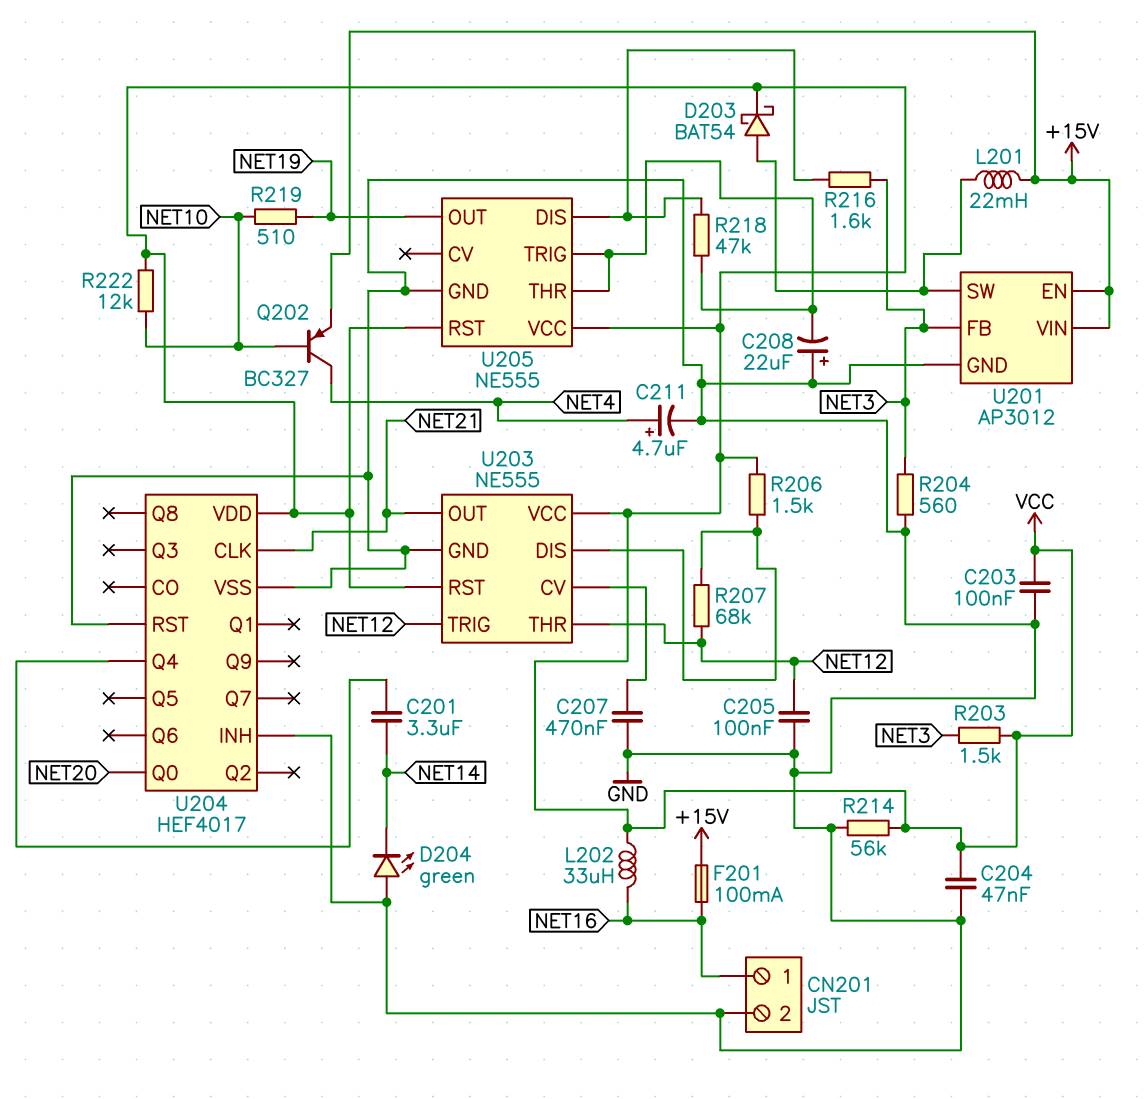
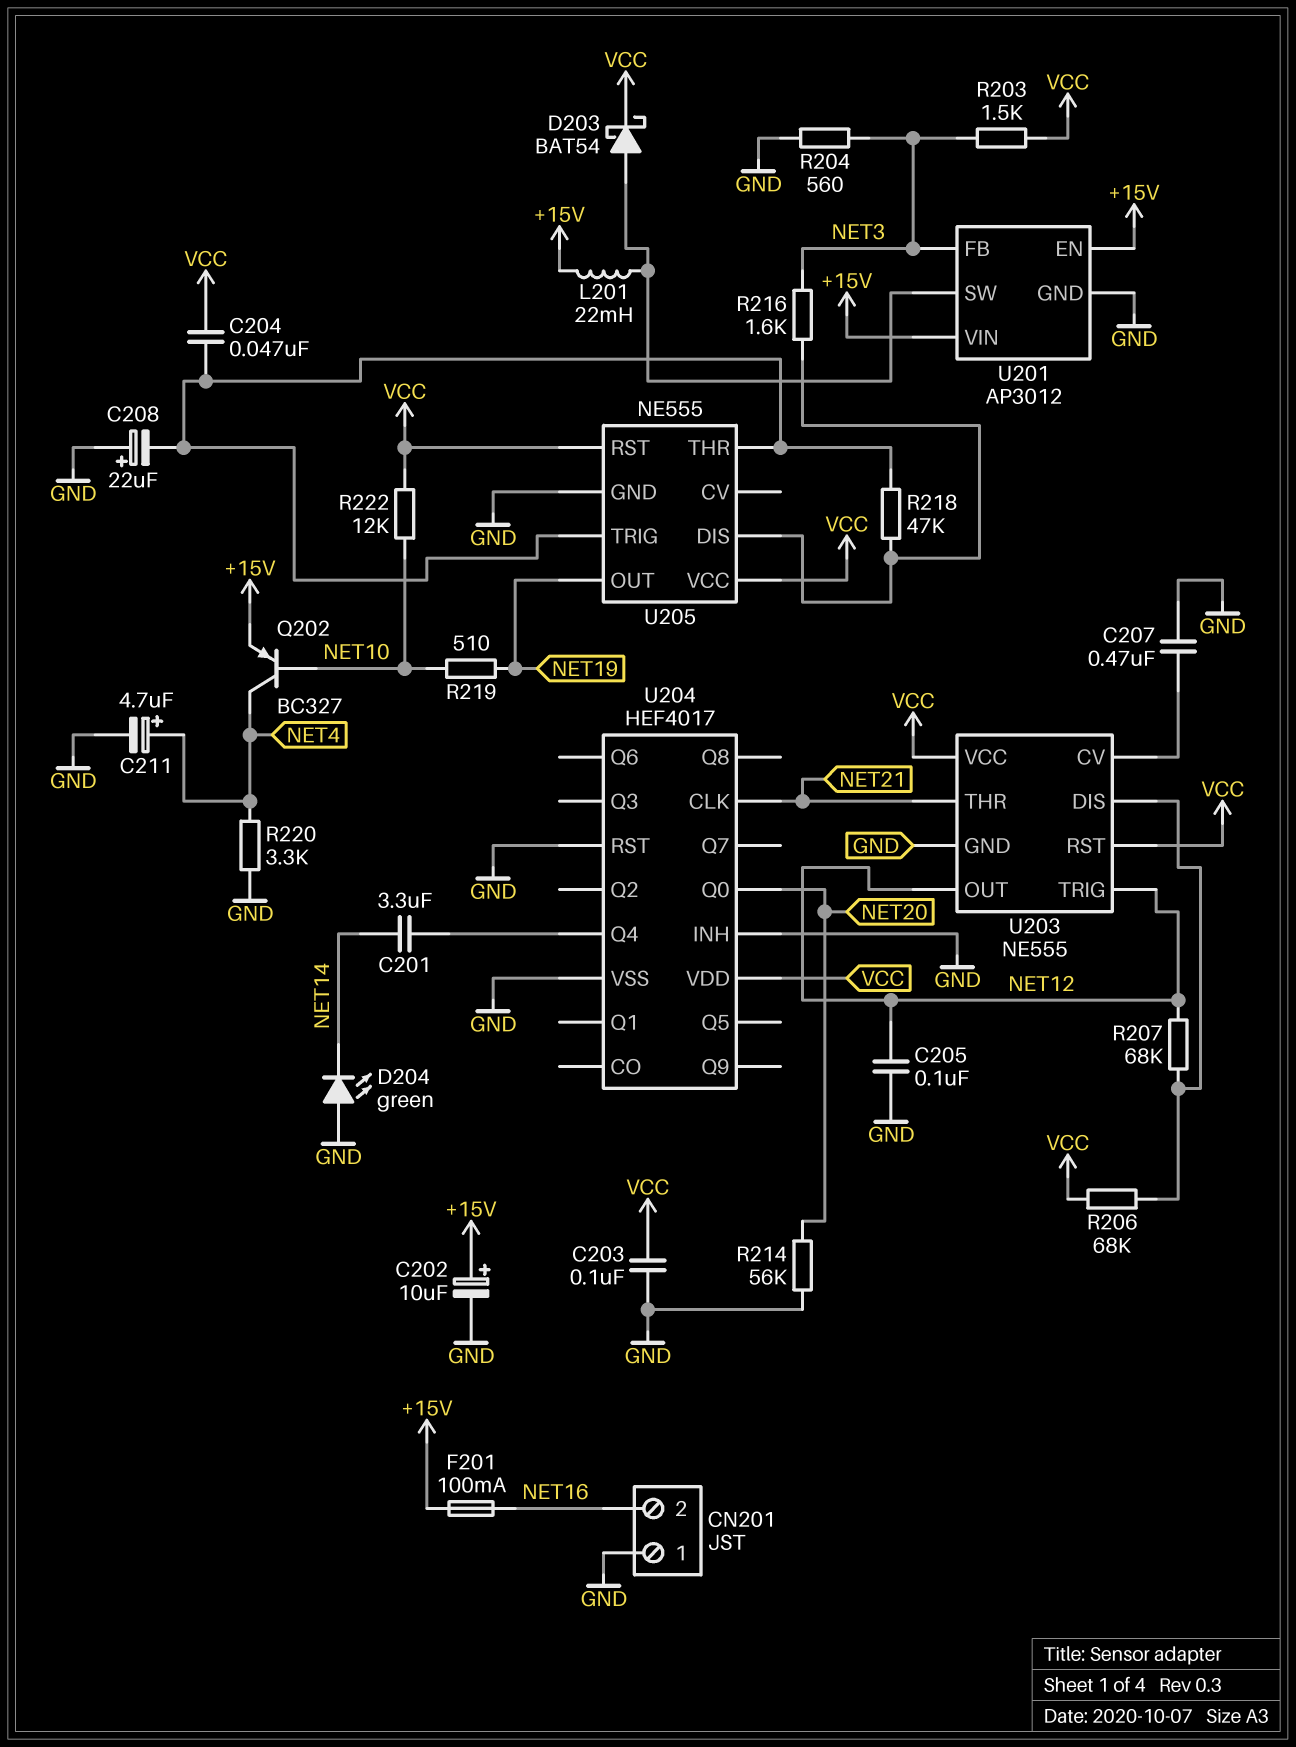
C202: none -> 10uF (plus +15V, minus GND)
C204: 47nF (GND, VCC) -> 47nF (U205/THR, VCC)
CN201 pin 1: NET16 -> GND
CN201 pin 2: GND -> NET16
L202: 33uH (NET16, VCC) -> none
R206: 1.5k (U203/DIS, VCC) -> 68k (U203/DIS, VCC)
R214: 56k (GND, VCC) -> 56k (GND, NET20)
R220: none -> 3.3k (GND, NET4)
U203 pin OUT: NET21 -> NET12
U203 pin THR: NET12 -> NET21

